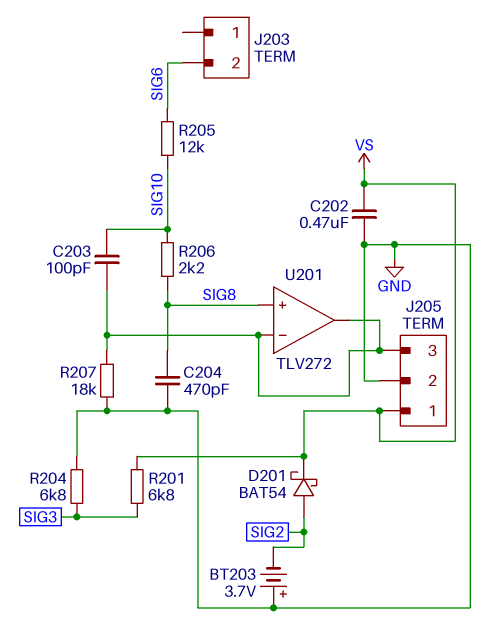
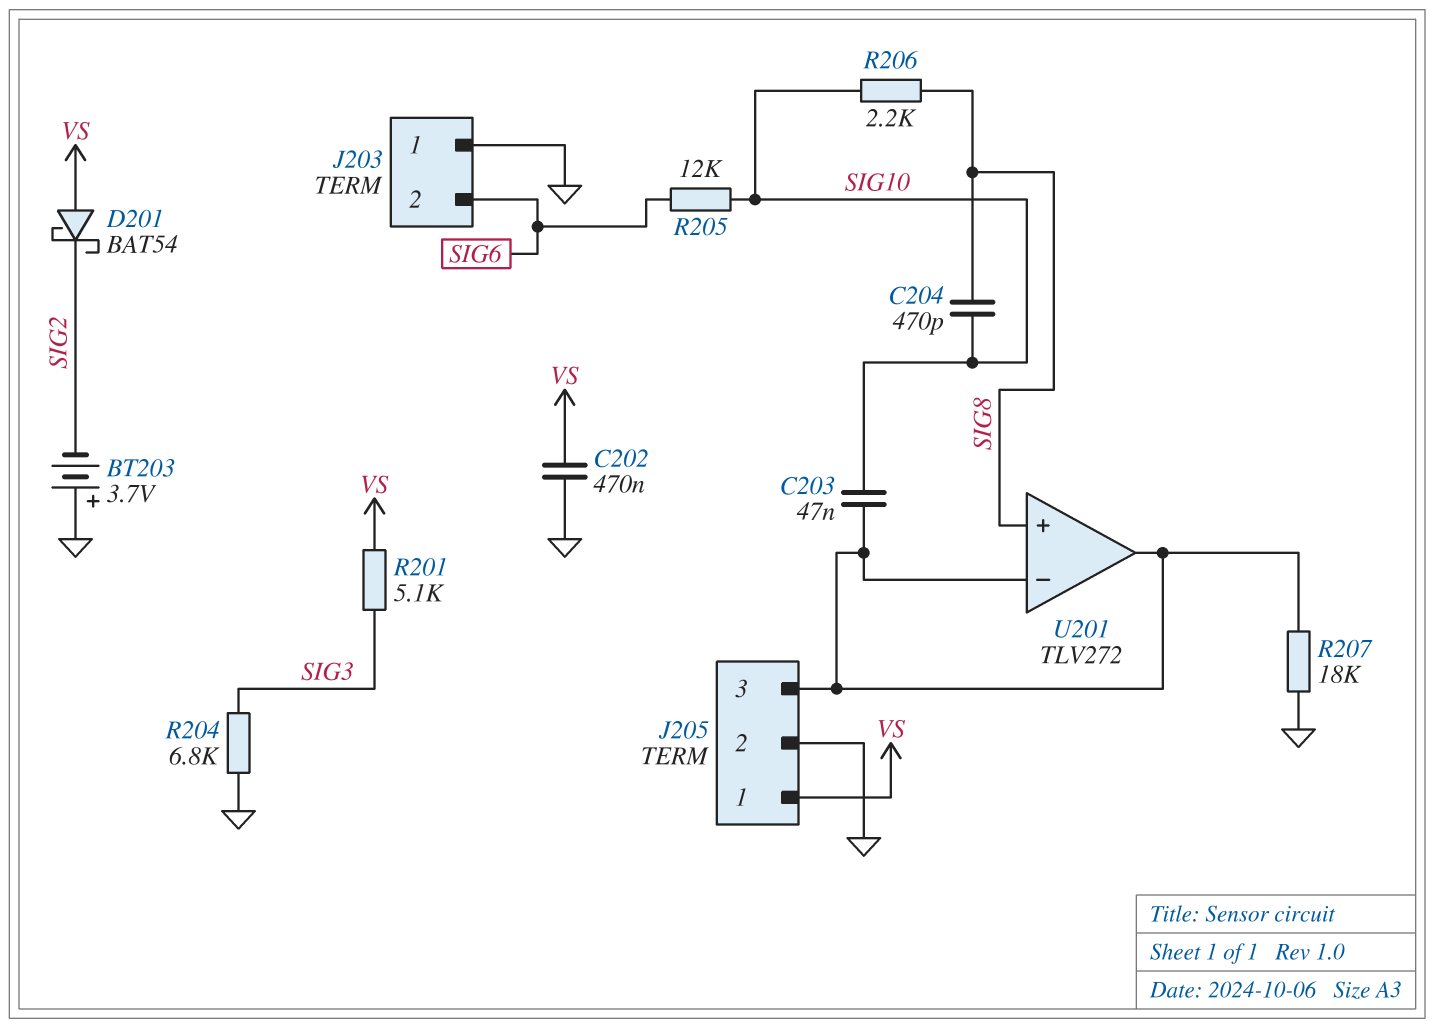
C203: 100pF (J205/3, SIG10) -> 47nF (J205/3, SIG10)
C204: 470pF (GND, SIG8) -> 470pF (SIG8, SIG10)
D201: schottky BAT54 (A SIG2, K VS) -> schottky BAT54 (A VS, K SIG2)
J203 pin 1: none -> GND
R201: 6.8k (SIG3, VS) -> 5.1k (SIG3, VS)

